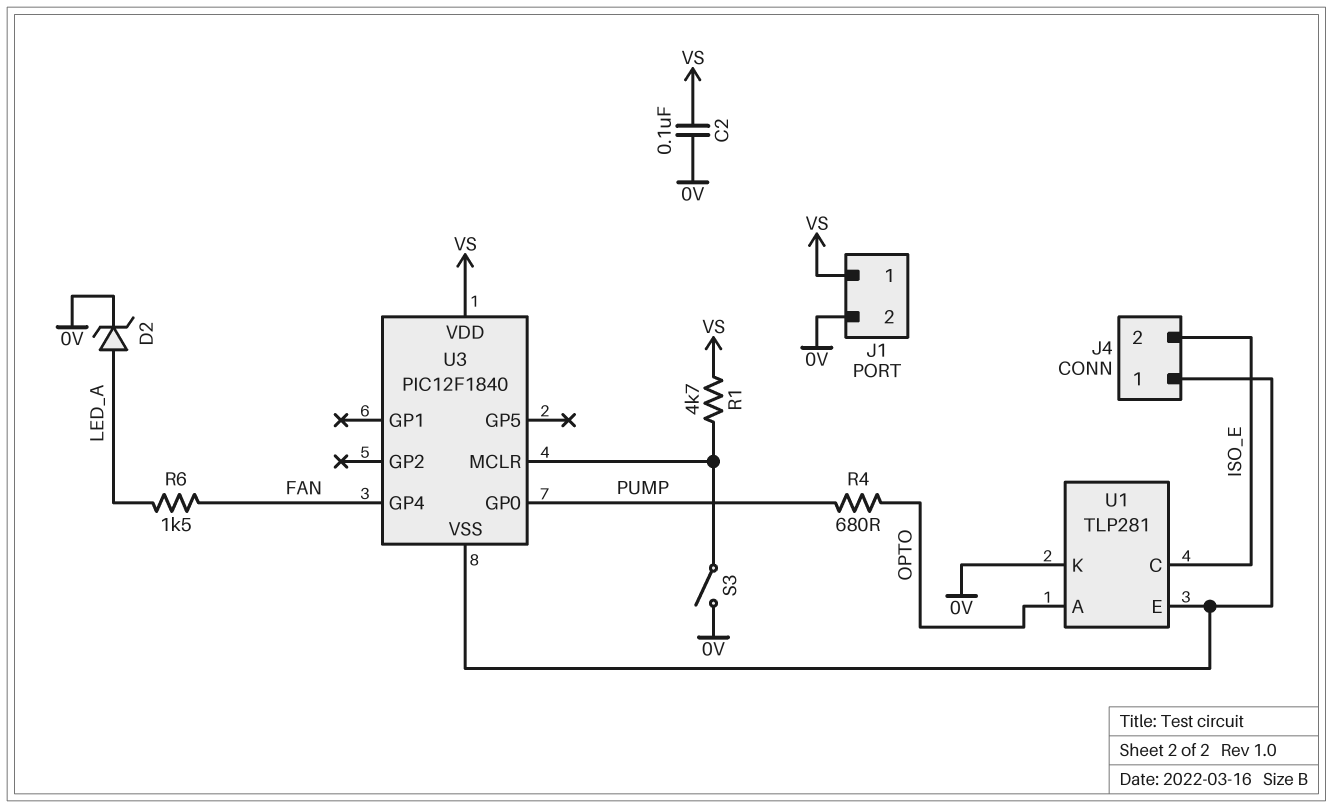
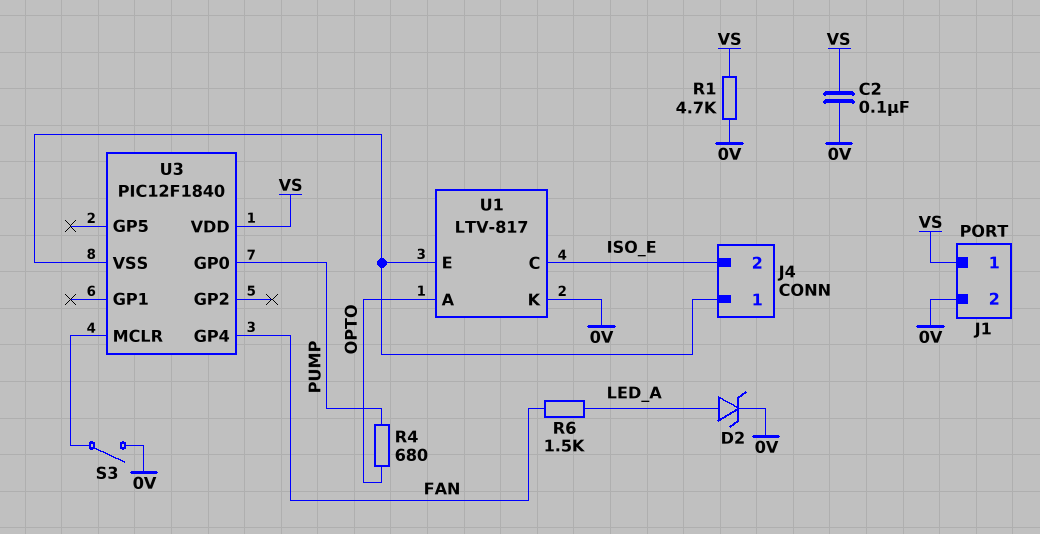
R1: 4.7k (U3/MCLR, VS) -> 4.7k (0V, VS)
U1: TLP281 -> LTV-817

